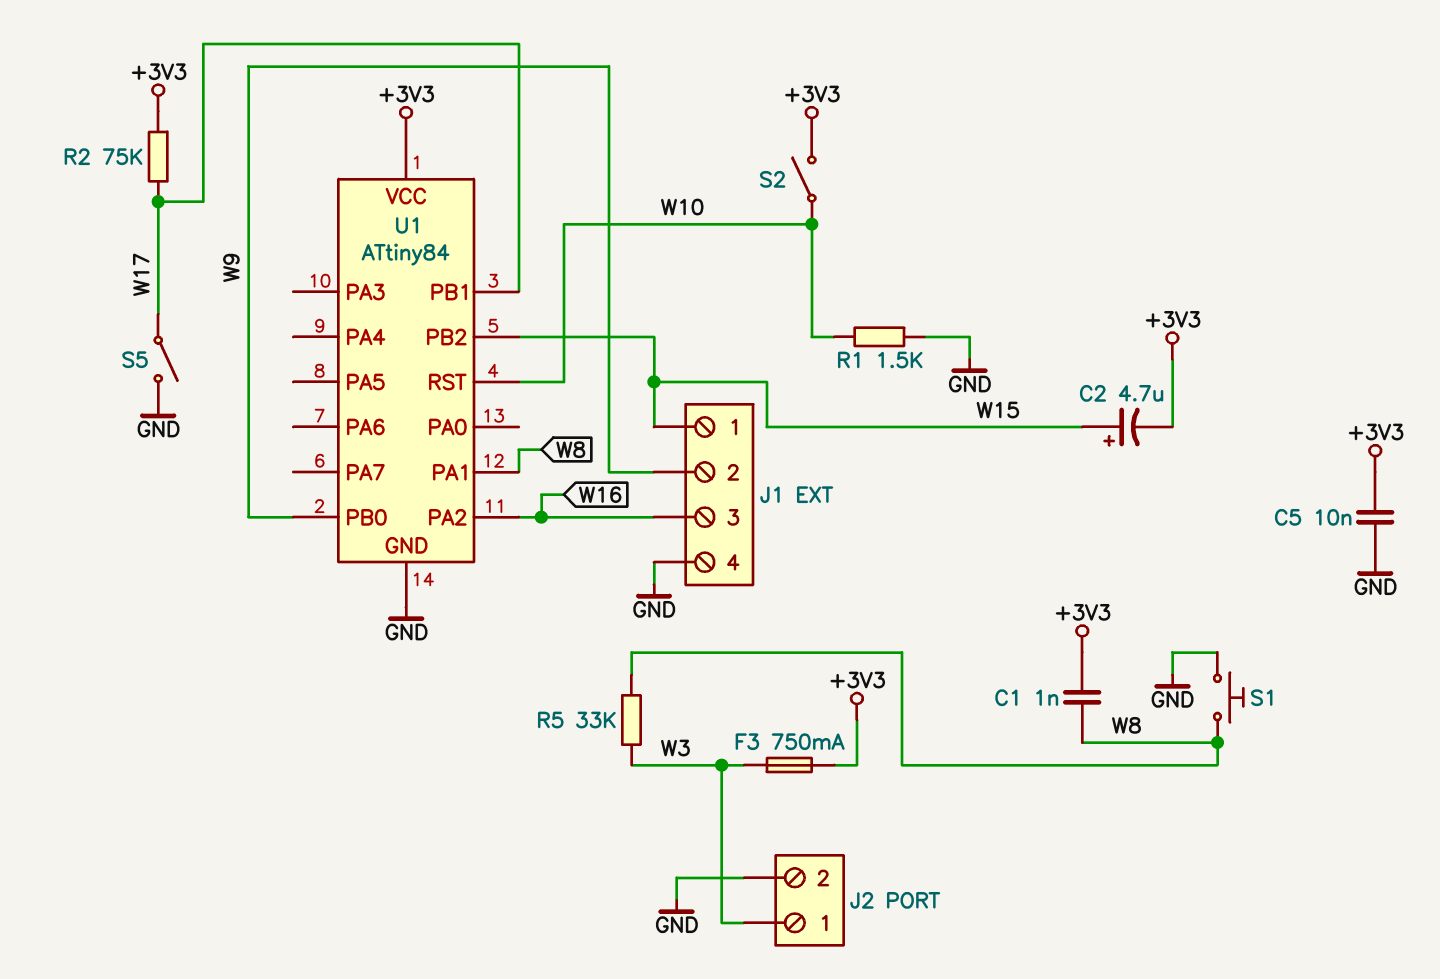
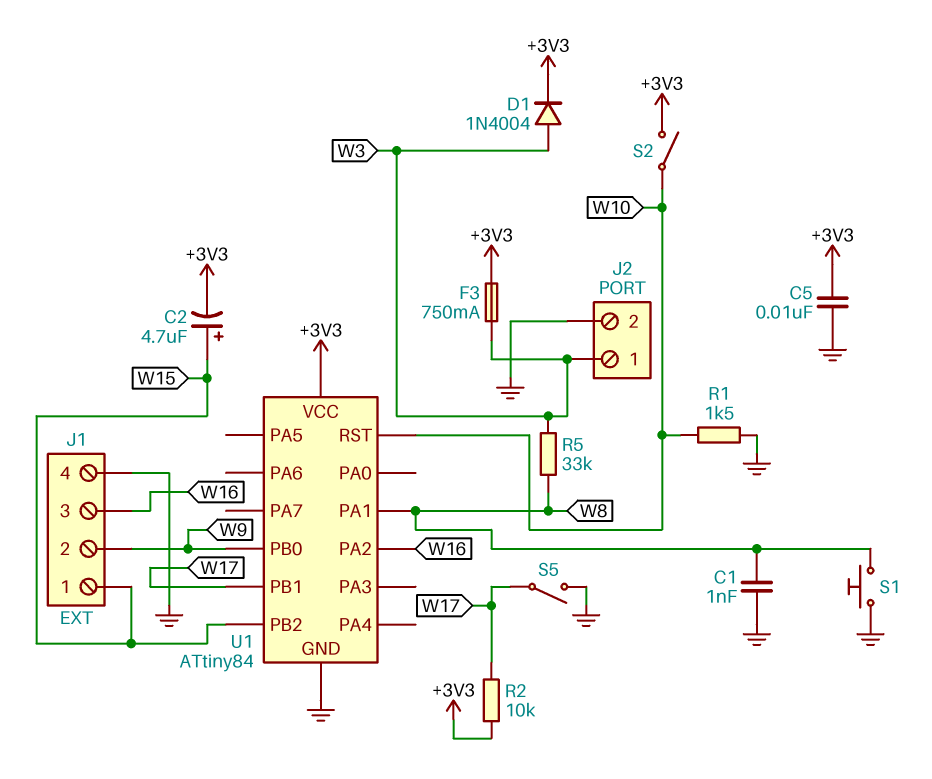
C1: 1nF (+3V3, W8) -> 1nF (GND, W8)
D1: none -> diode 1N4004 (A W3, K +3V3)
R2: 75k (+3V3, W17) -> 10k (+3V3, W17)

